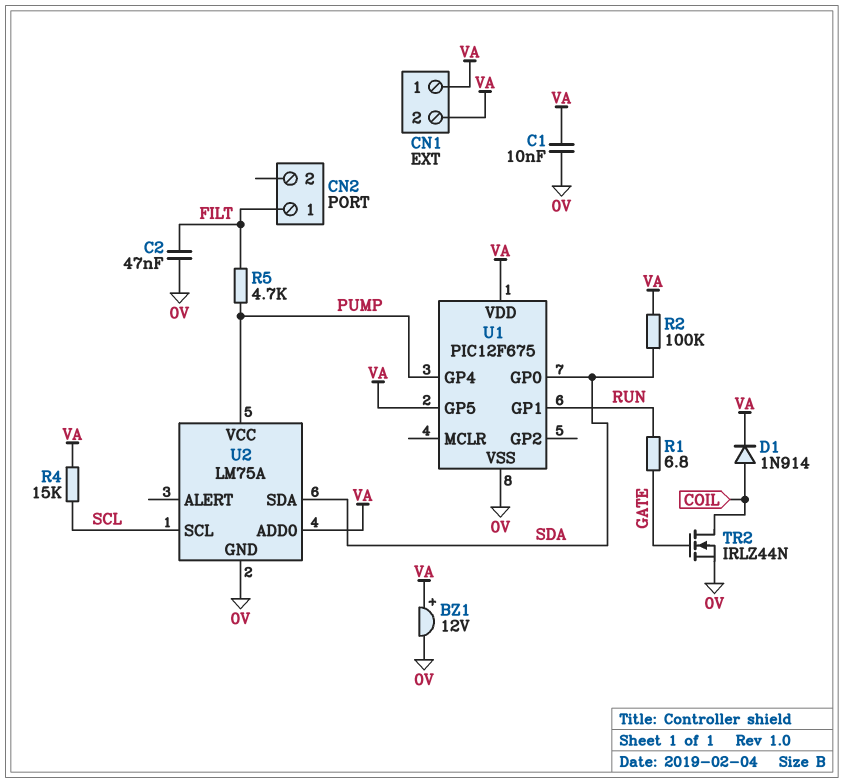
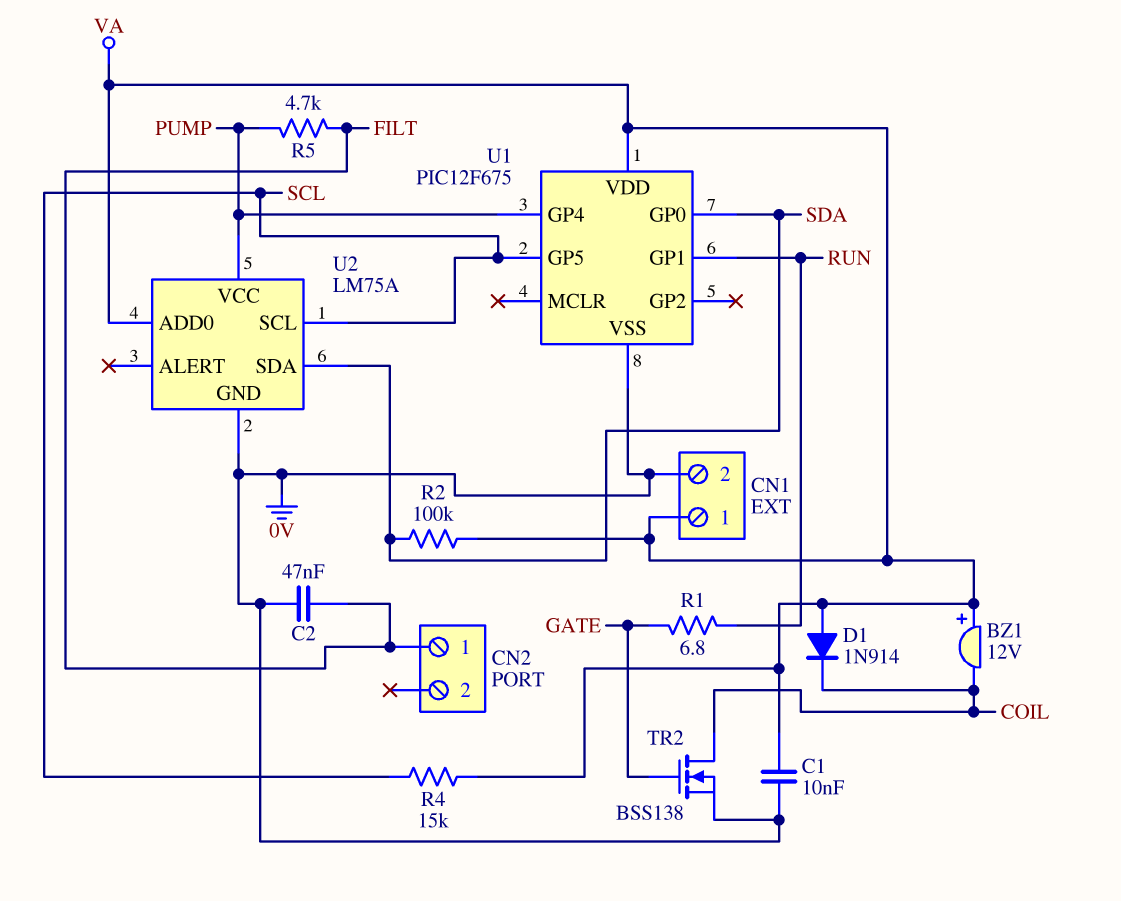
BZ1: buzzer 12V (plus VA, minus 0V) -> buzzer 12V (plus VA, minus COIL)
CN1 pin 2: VA -> 0V
D1: diode 1N914 (A COIL, K VA) -> diode 1N914 (A VA, K COIL)
TR2: NMOS IRLZ44N (G GATE, D COIL, S 0V) -> NMOS BSS138 (G GATE, D COIL, S 0V)
U1 pin GP5: VA -> SCL

